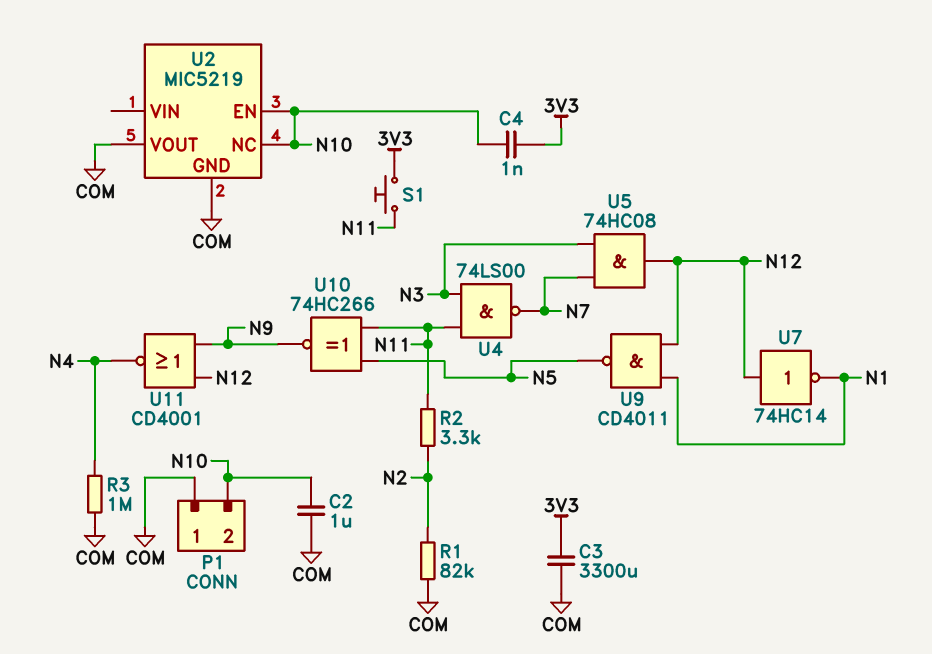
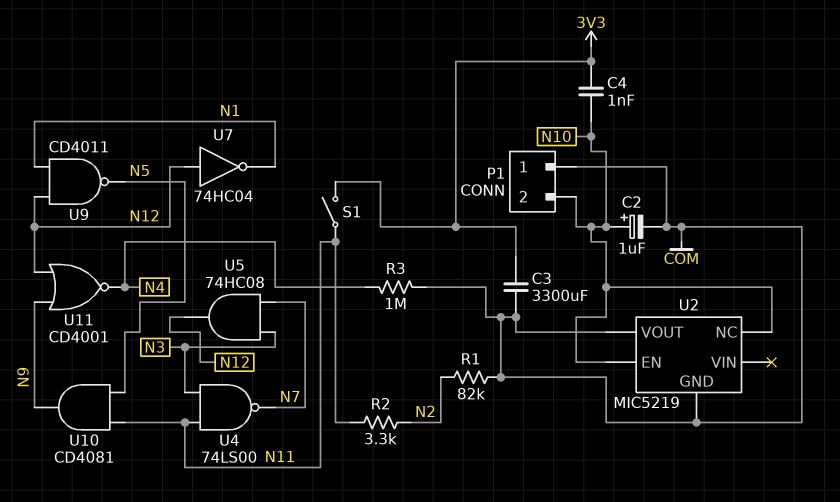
C2: 1uF (COM, N10) -> 1uF (plus N10, minus COM)
S1: button (3V3, N11) -> switch (3V3, N11)
U7: NOT 74HC14 (in N12, out N1) -> NOT 74HC04 (in N12, out N1)
U10: XNOR 74HC266 (in N5, in N11, out N9) -> AND CD4081 (in N5, in N11, out N9)

